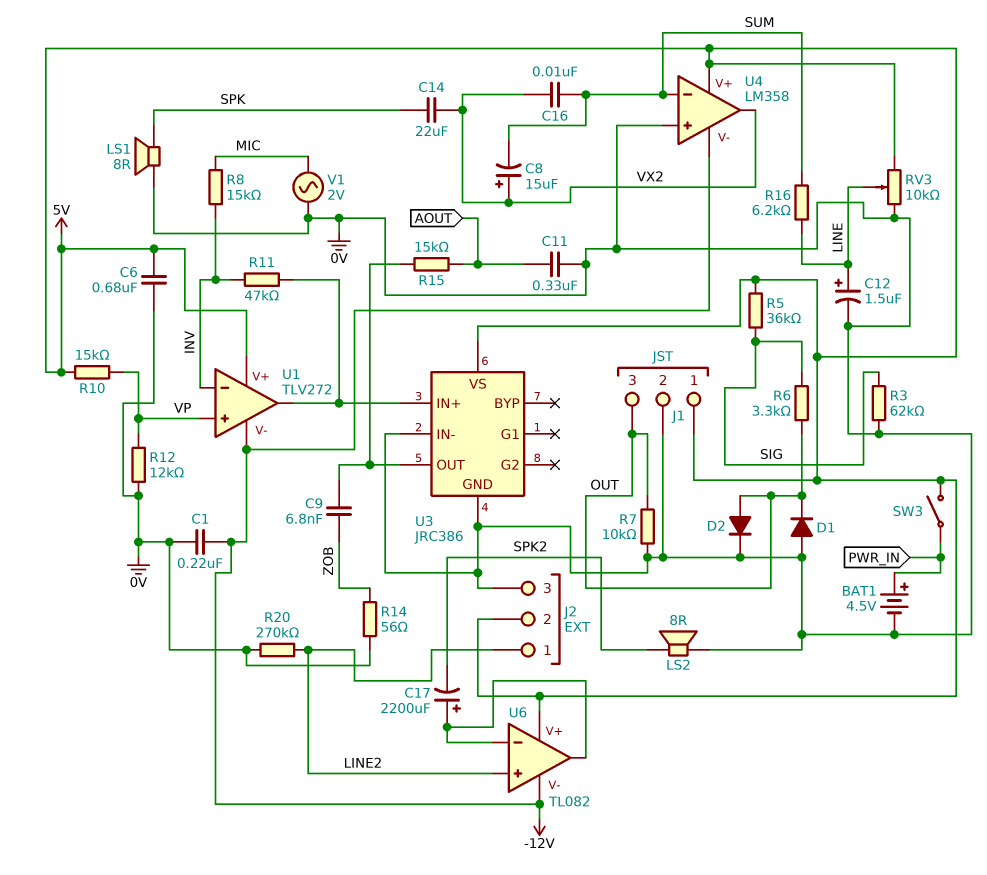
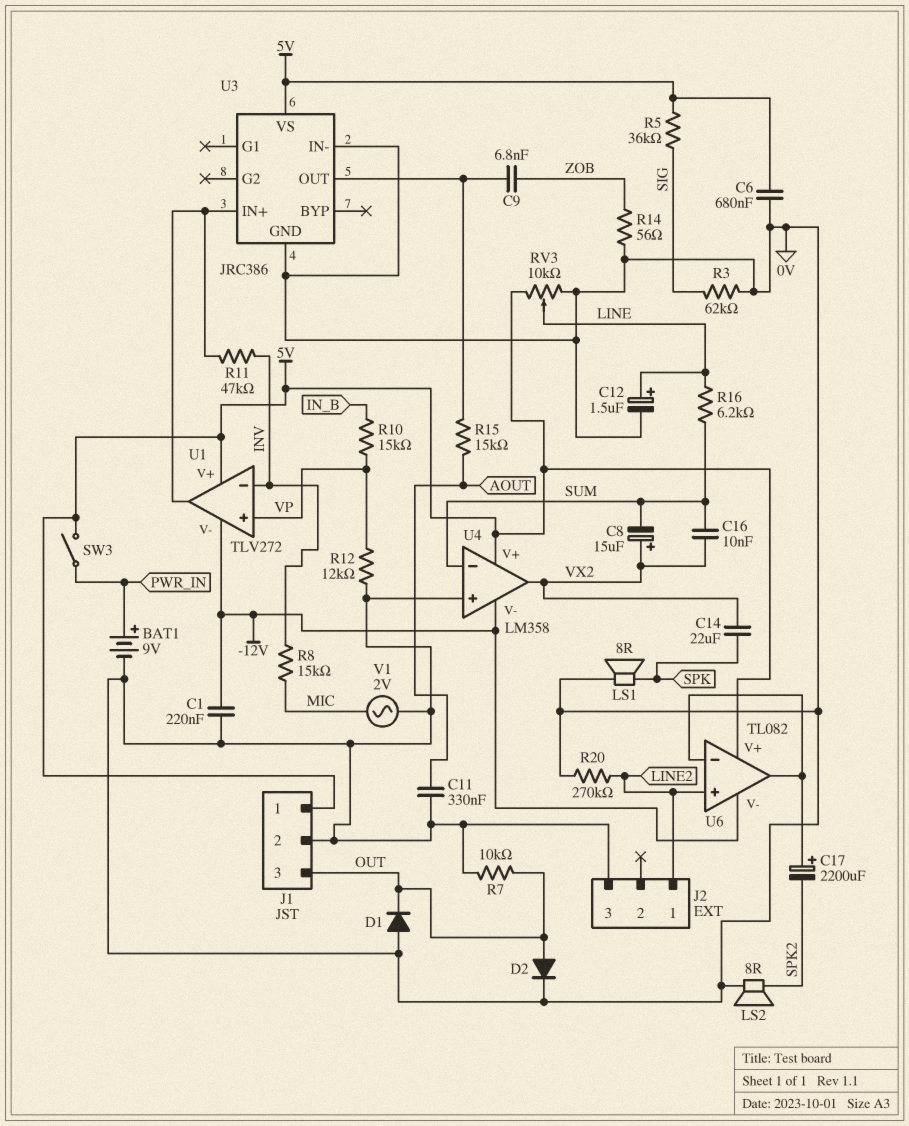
BAT1: 4.5V (plus PWR_IN, minus 0V) -> 9V (plus PWR_IN, minus 0V)
J2 pin 2: 5V -> none
R6: 3.3k (OUT, SIG) -> none
R10: 15k (5V, VP) -> 15k (IN_B, VP)

